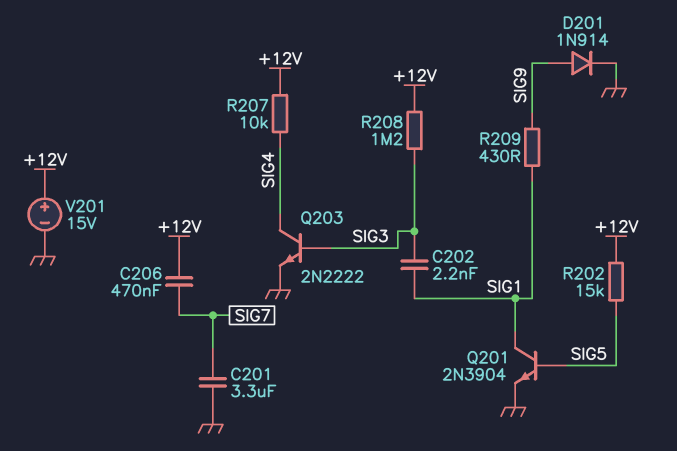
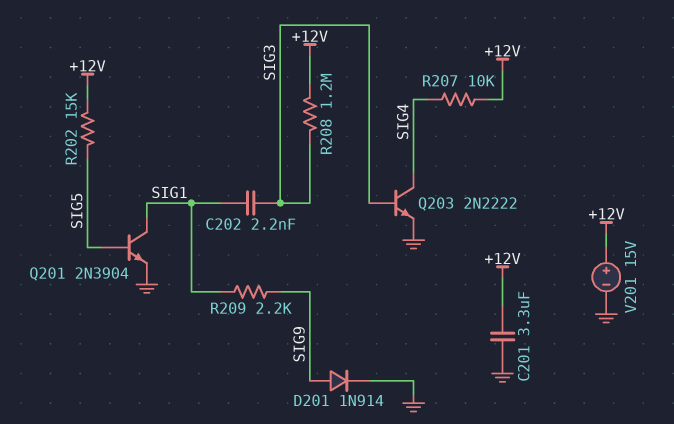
C201: 3.3uF (GND, SIG7) -> 3.3uF (+12V, GND)
C206: 470nF (+12V, SIG7) -> none
R209: 430 (SIG1, SIG9) -> 2.2k (SIG1, SIG9)

